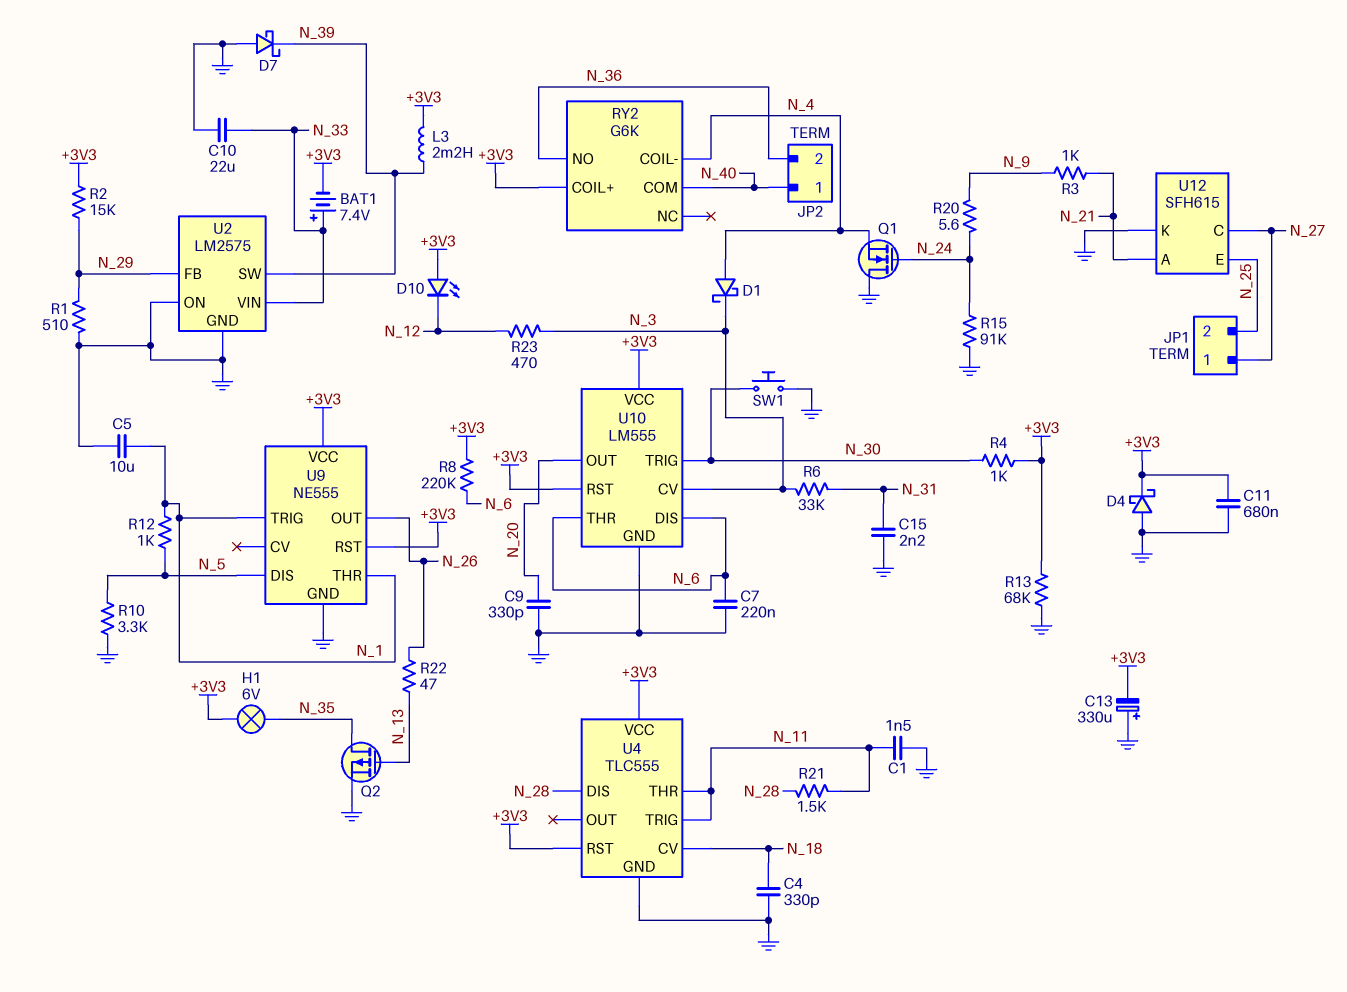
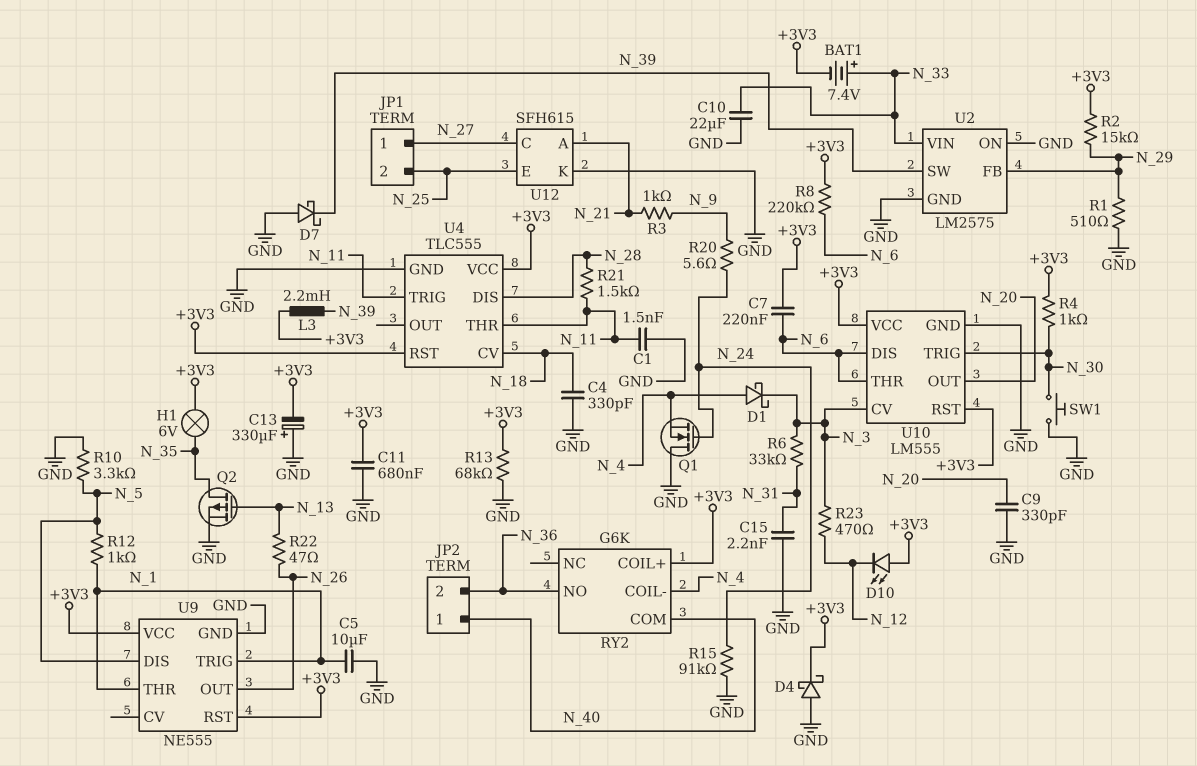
C7: 220nF (GND, N_6) -> 220nF (+3V3, N_6)

